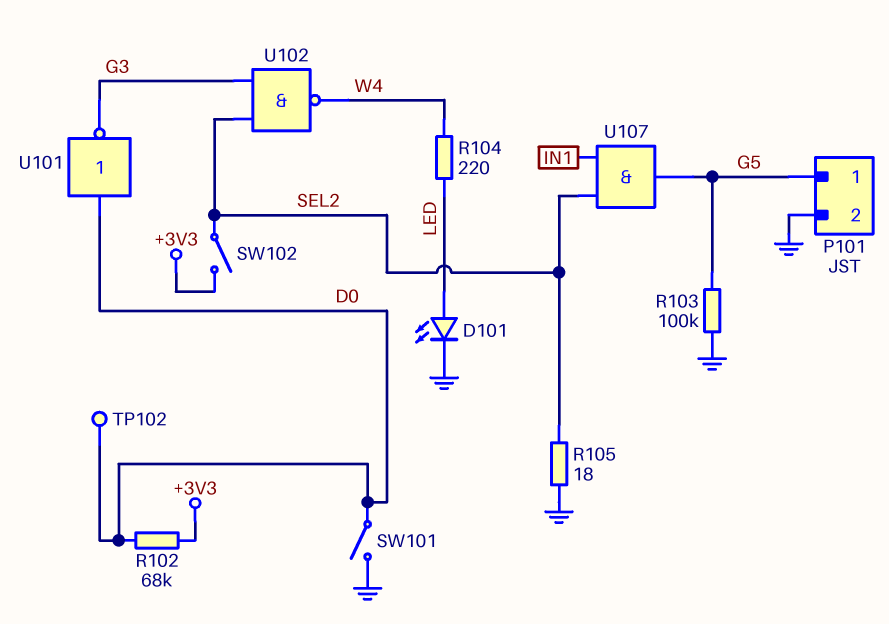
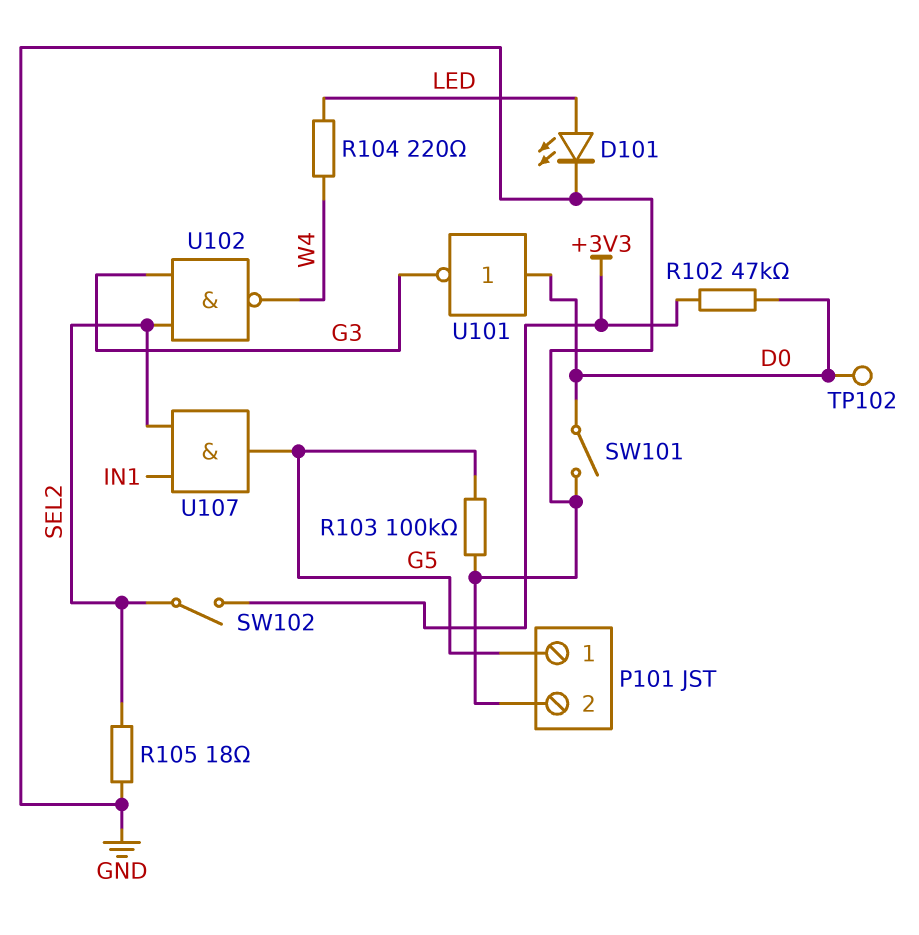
R102: 68k (+3V3, D0) -> 47k (+3V3, D0)

